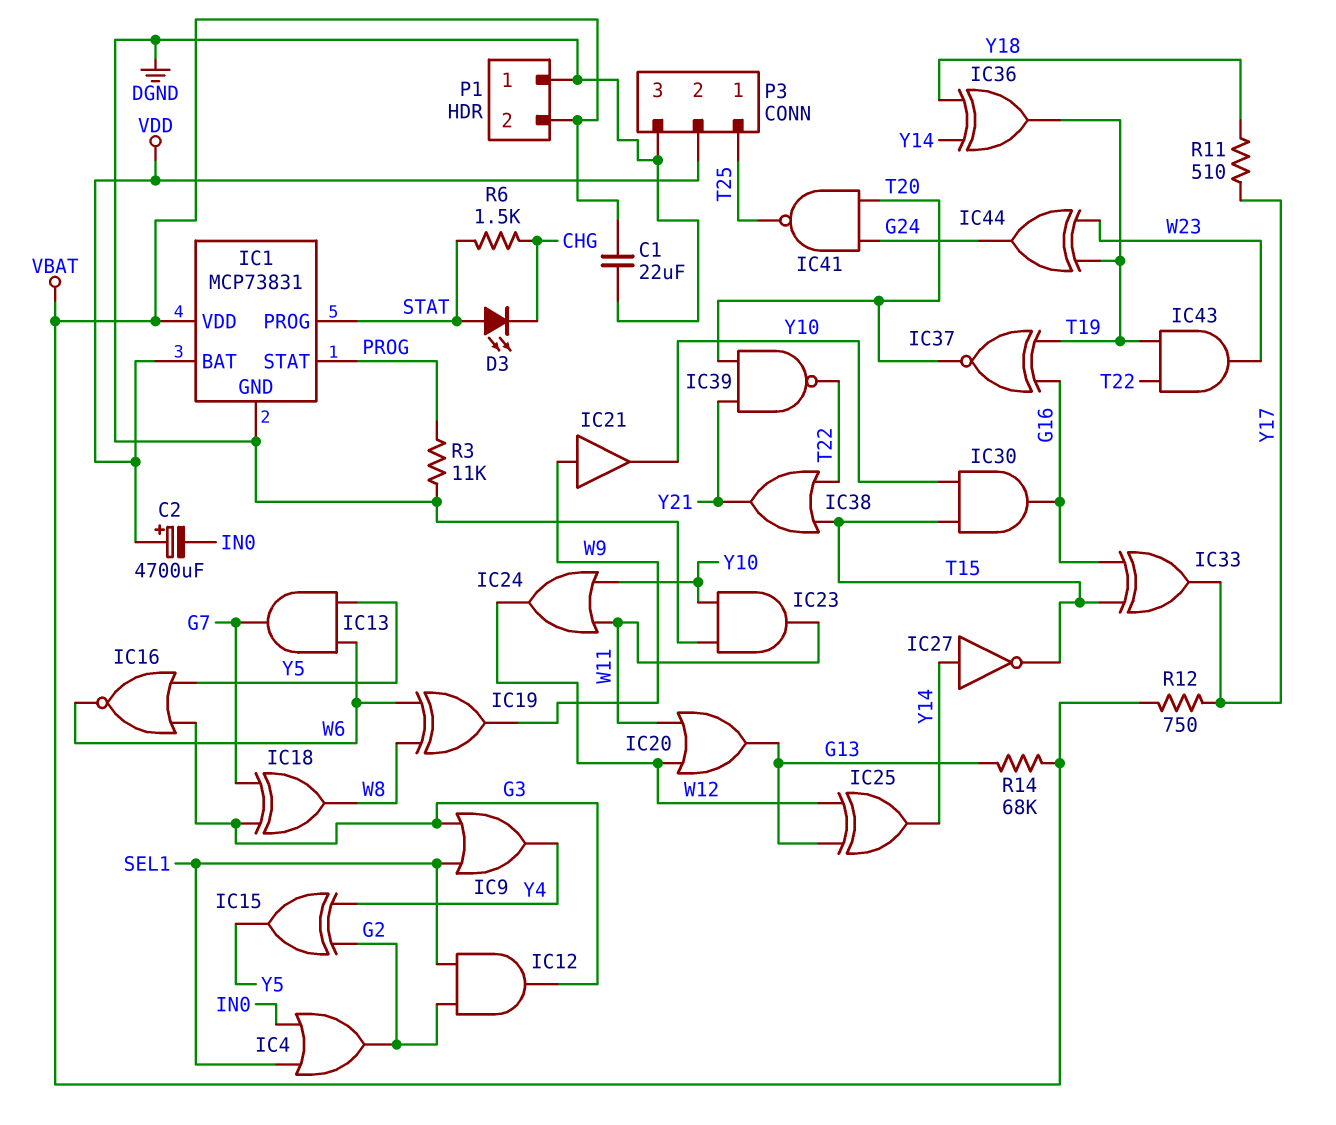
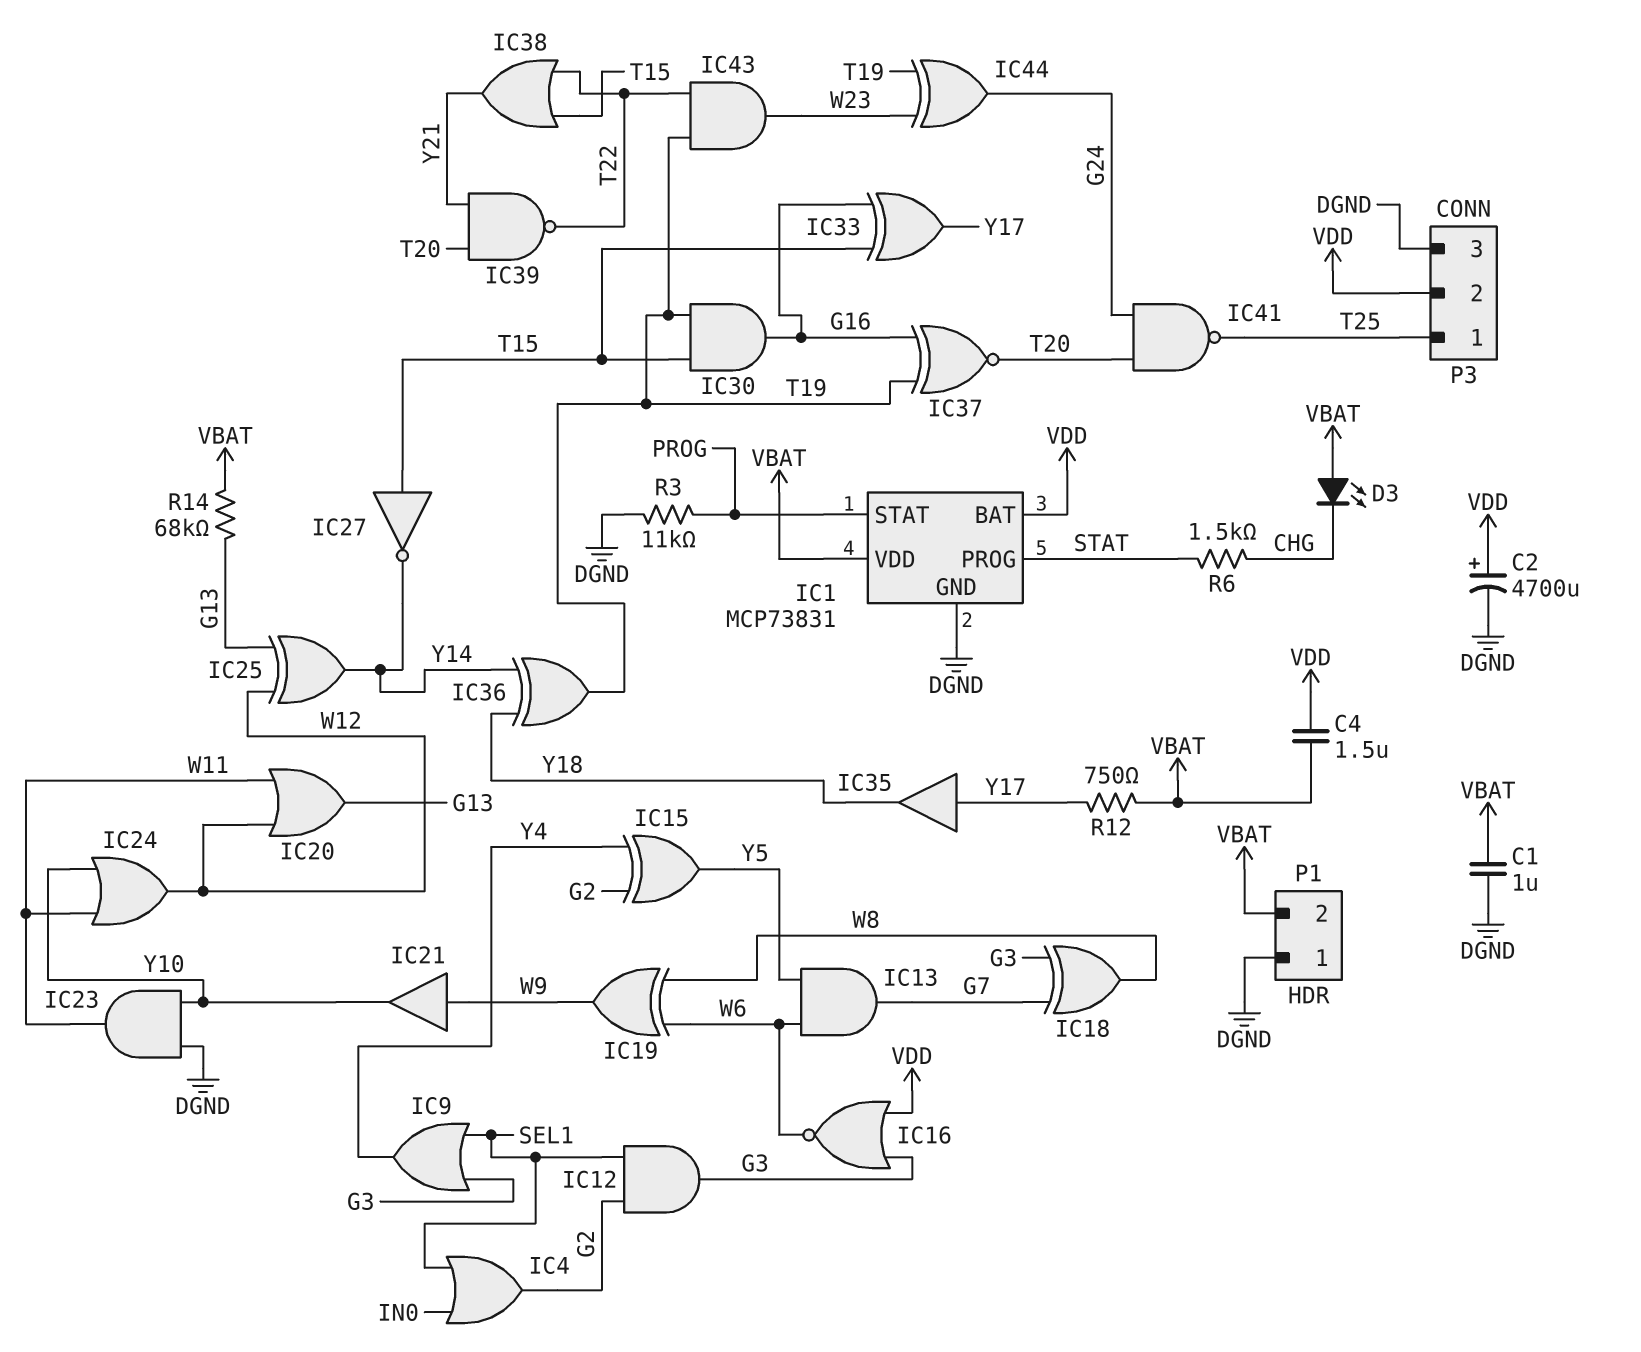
C1: 22uF (DGND, VBAT) -> 1uF (DGND, VBAT)
C2: 4700uF (plus VDD, minus IN0) -> 4700uF (plus VDD, minus DGND)
C4: none -> 1.5uF (VBAT, VDD)
D3: LED (A STAT, K CHG) -> LED (A VBAT, K CHG)
IC16: NOR (in G3, in Y5, out W6) -> NOR (in G3, in VDD, out W6)
IC27: NOT (in Y14, out T15) -> NOT (in T15, out Y14)
IC30: AND (in T15, in Y10, out G16) -> AND (in T15, in T19, out G16)
IC35: none -> buffer (in Y17, out Y18)
R11: 510 (Y17, Y18) -> none

